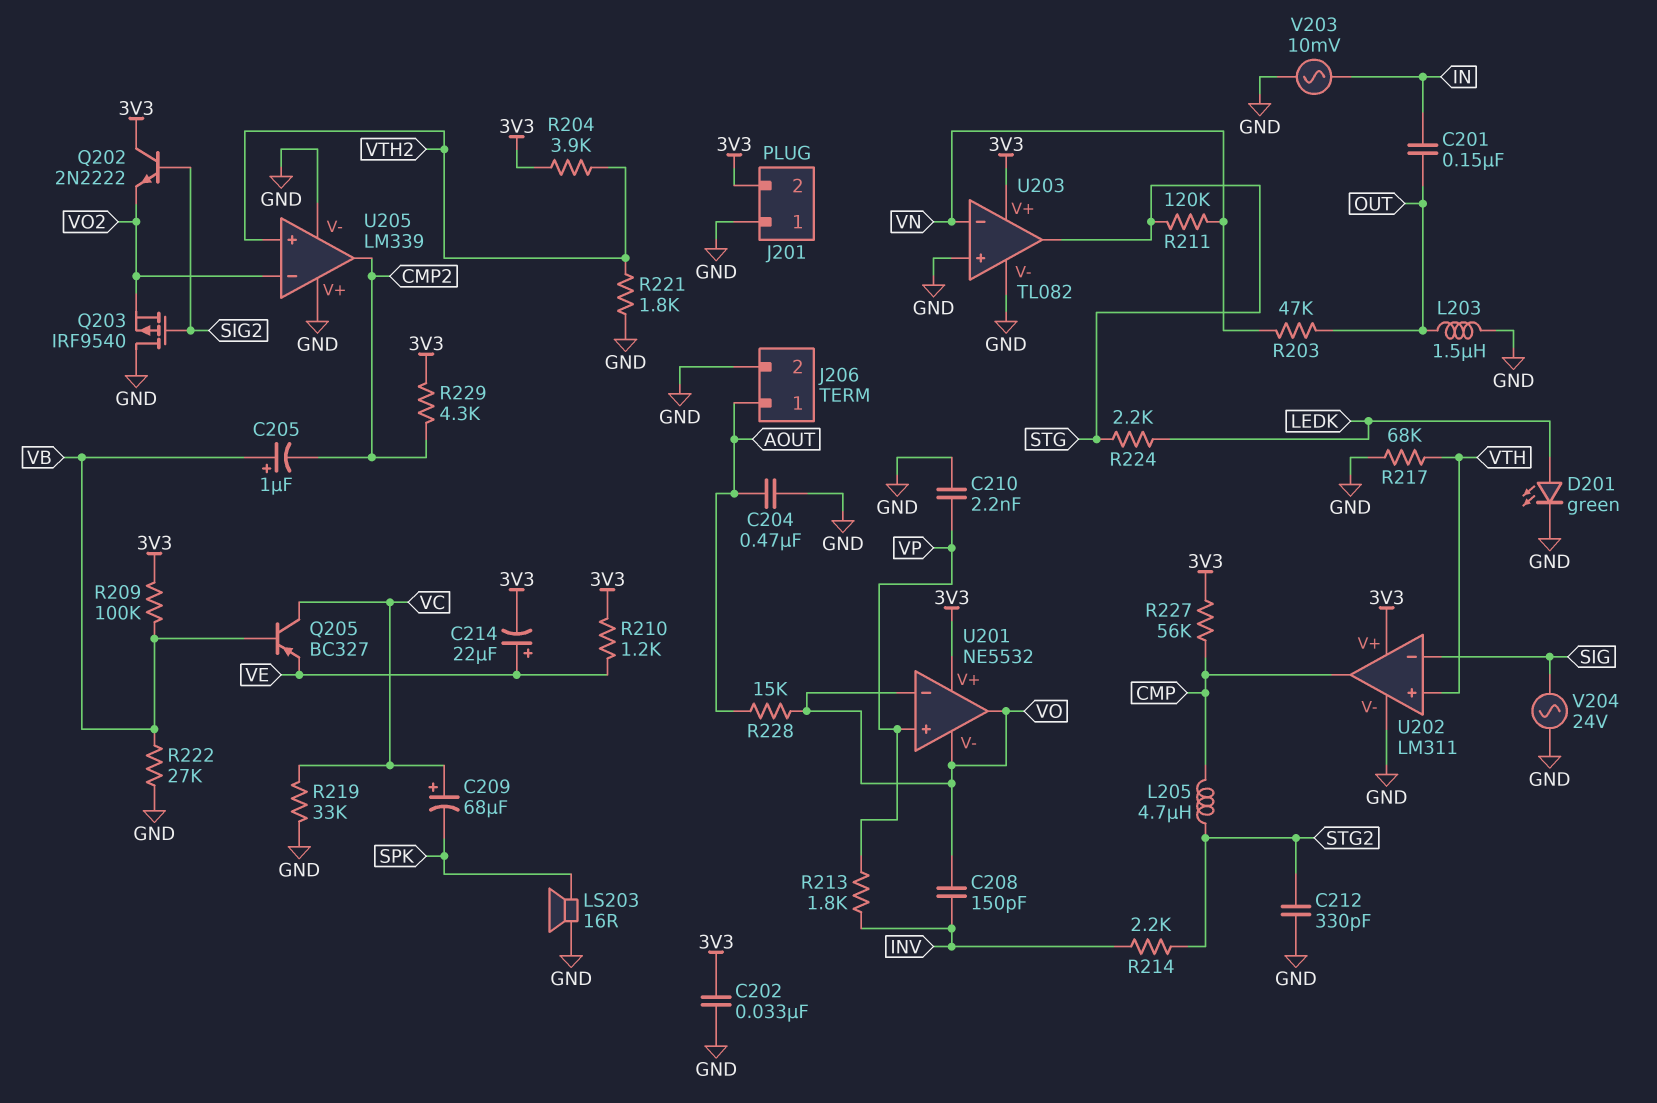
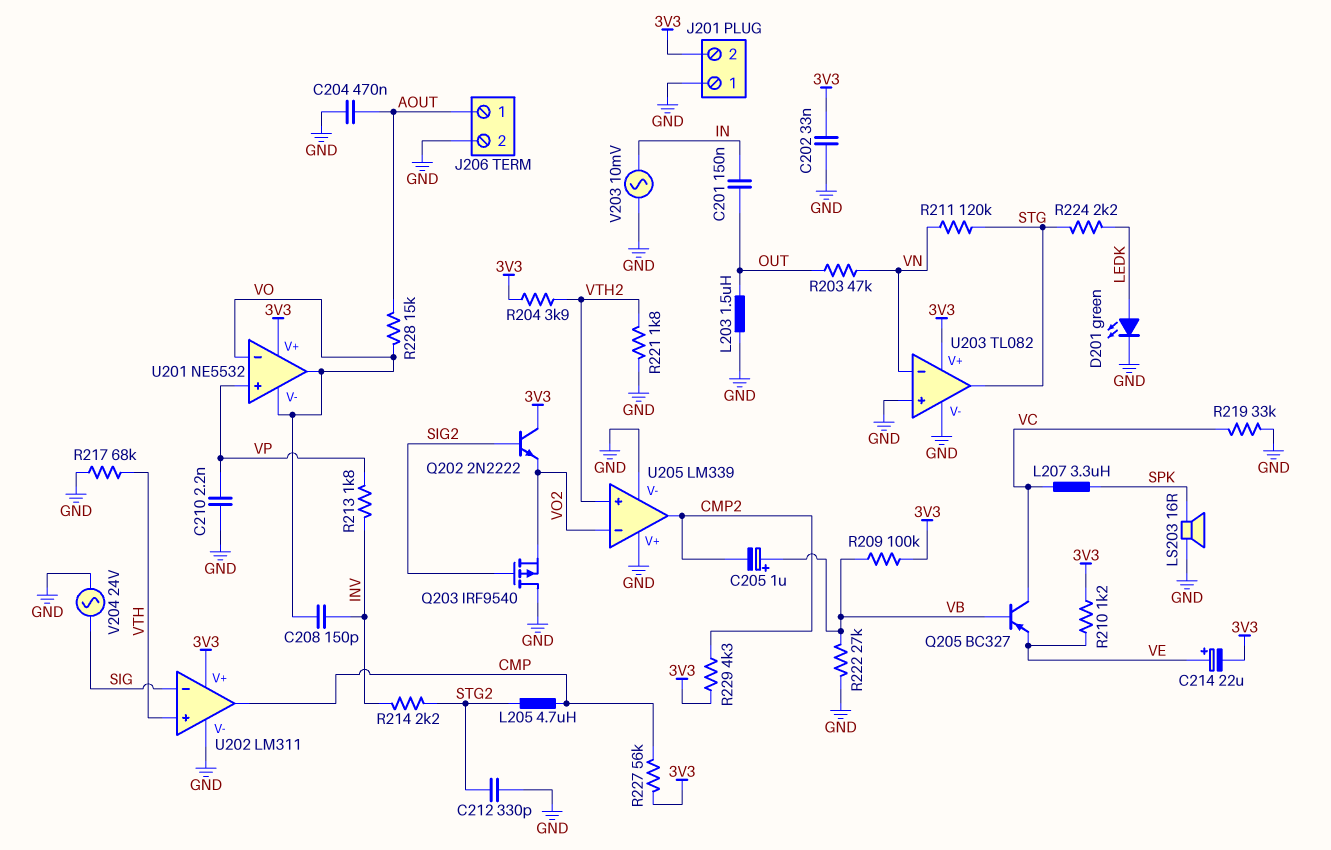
C209: 68uF (plus VC, minus SPK) -> none
L207: none -> 3.3uH (SPK, VC)

